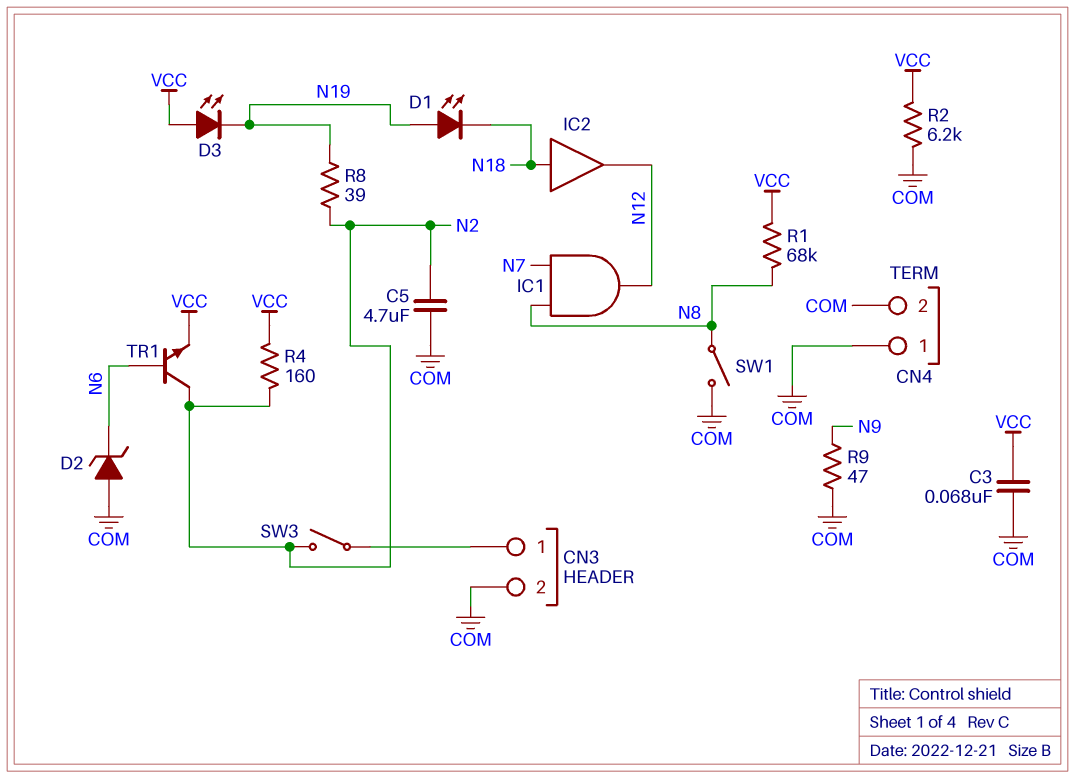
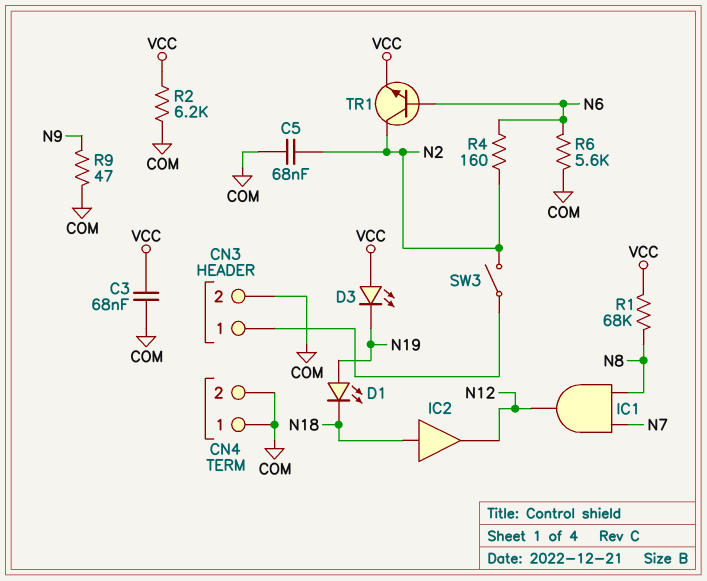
C5: 4.7uF (COM, N2) -> 68nF (COM, N2)
D2: zener (A COM, K N6) -> none
R4: 160 (N2, VCC) -> 160 (N2, N6)
R6: none -> 5.6k (COM, N6)
R8: 39 (N2, N19) -> none
SW1: switch (COM, N8) -> none

